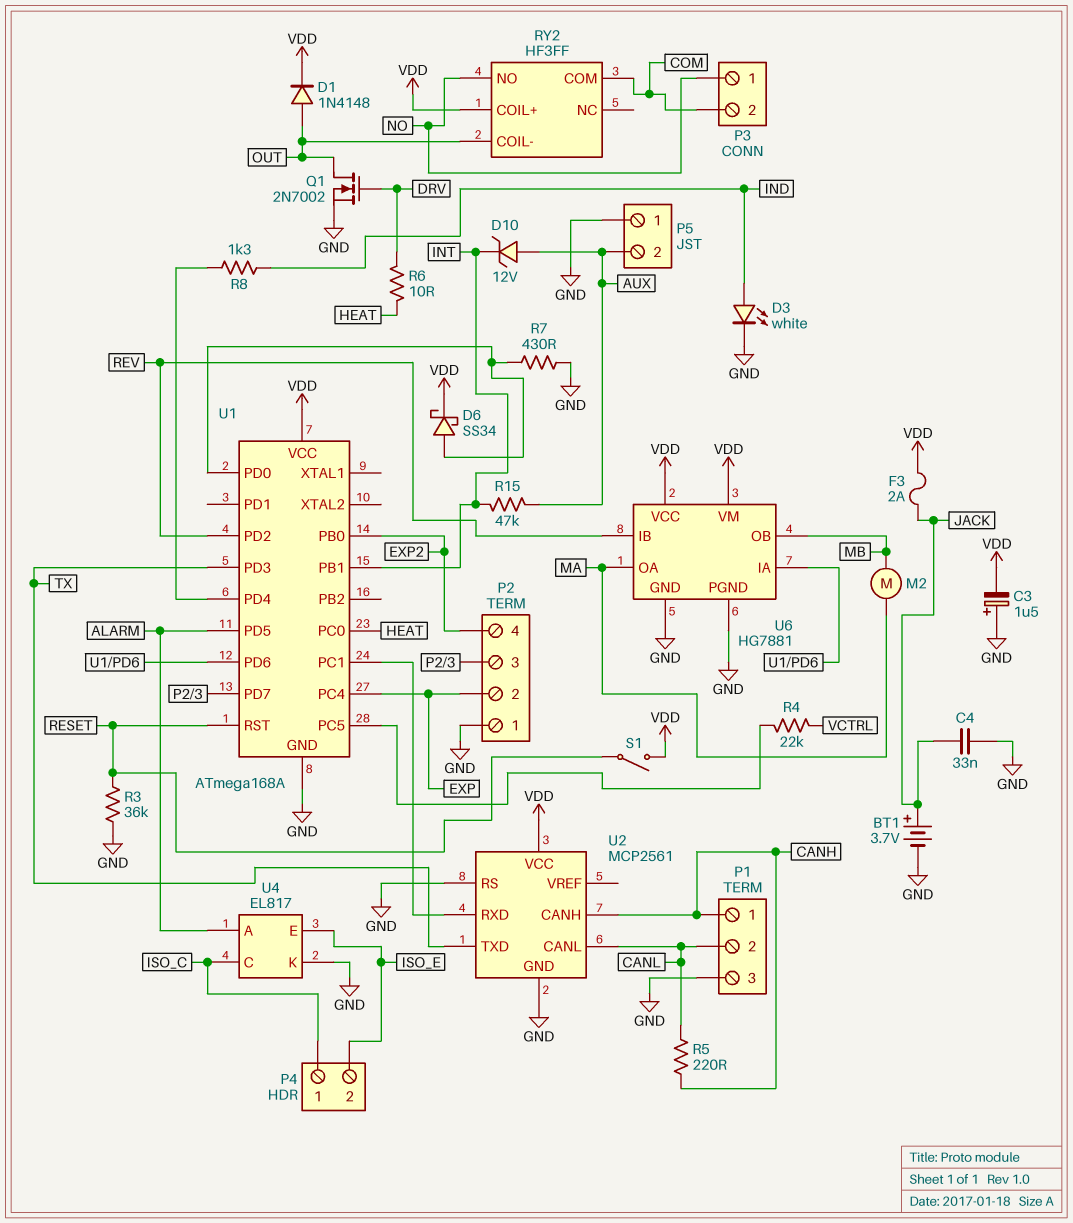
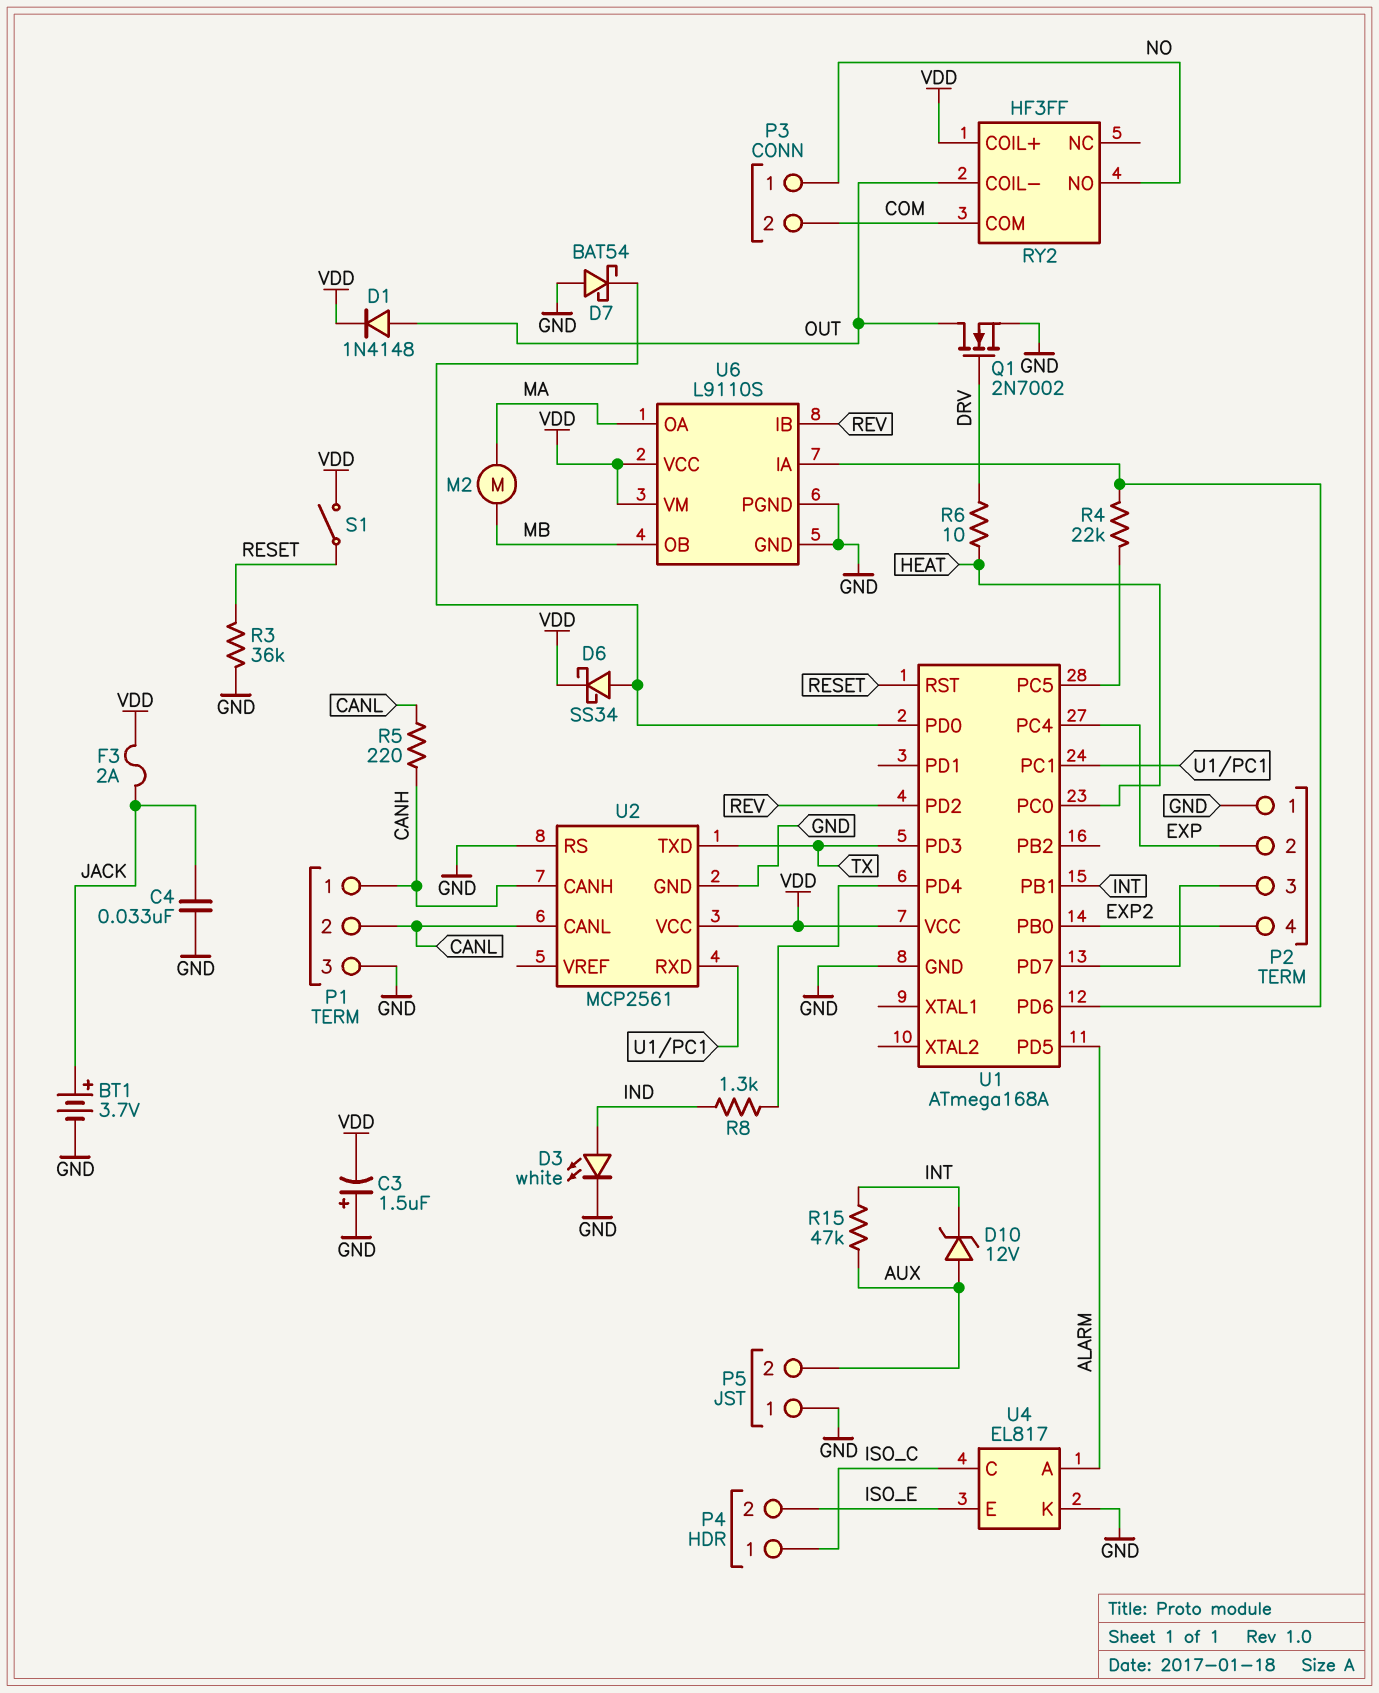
D7: none -> schottky BAT54 (A GND, K U1/PD0)
R4: 22k (U1/PC5, VCTRL) -> 22k (U1/PC5, U1/PD6)
R7: 430 (GND, U1/PD0) -> none
U6: HG7881 -> L9110S

